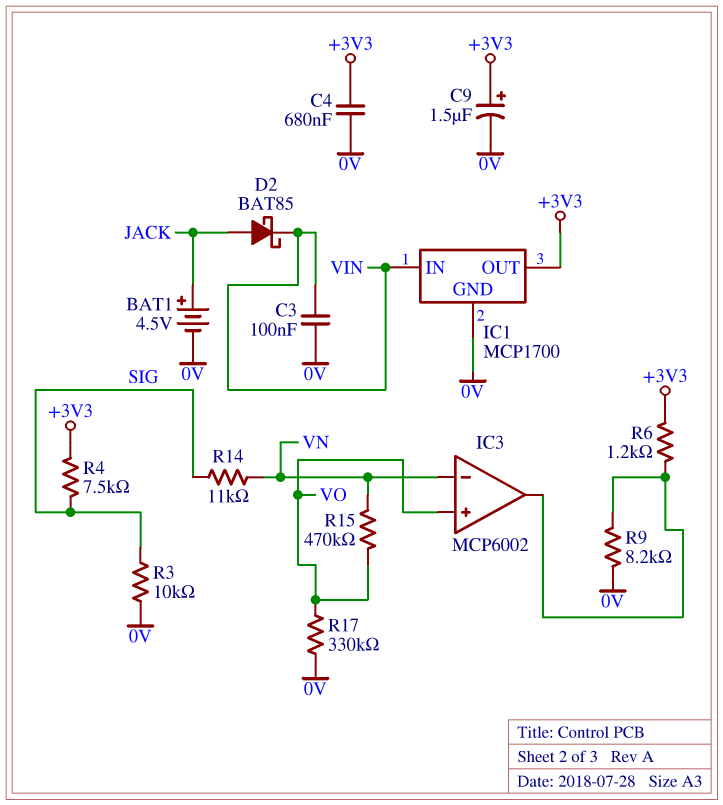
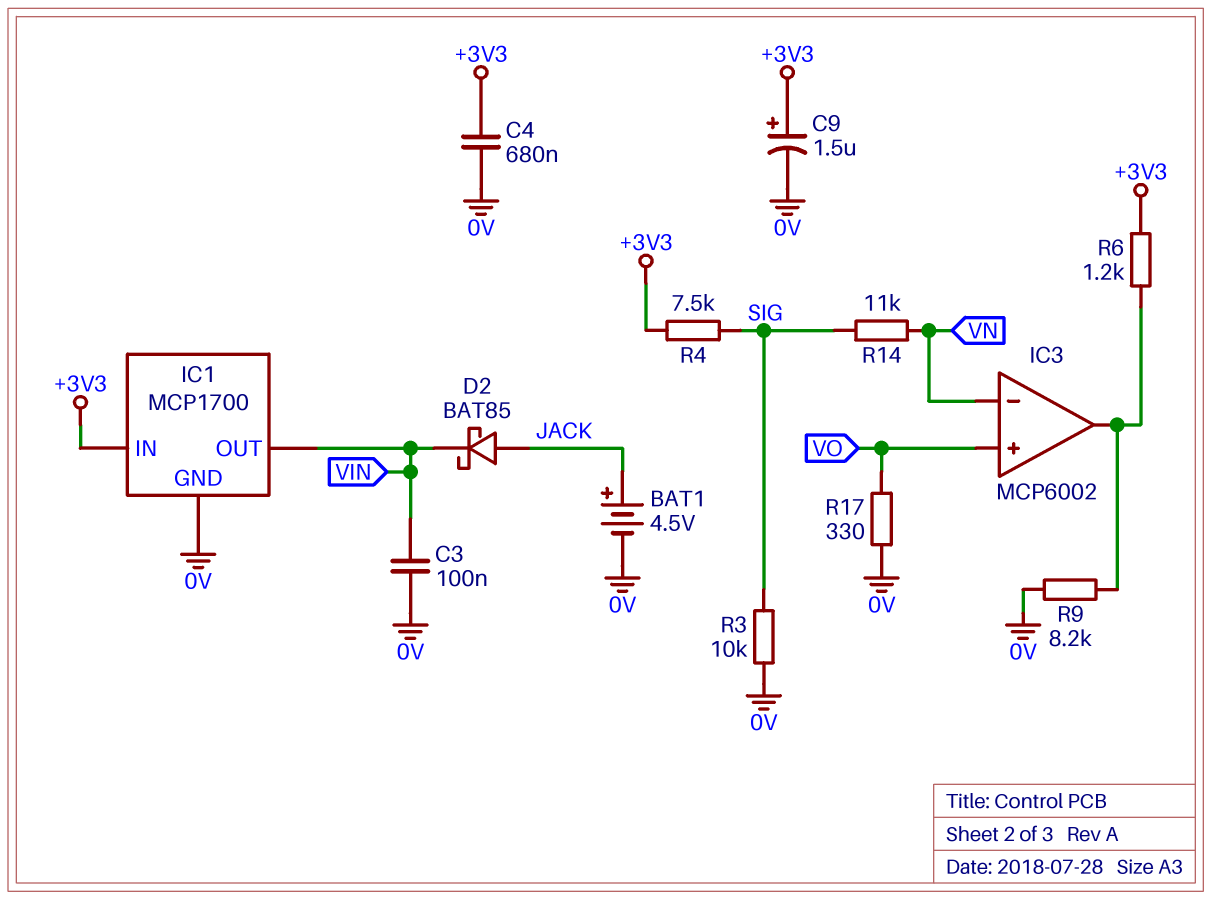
IC1 pin IN: VIN -> +3V3
IC1 pin OUT: +3V3 -> VIN
R15: 470k (VN, VO) -> none
R17: 330k (0V, VO) -> 330 (0V, VO)

